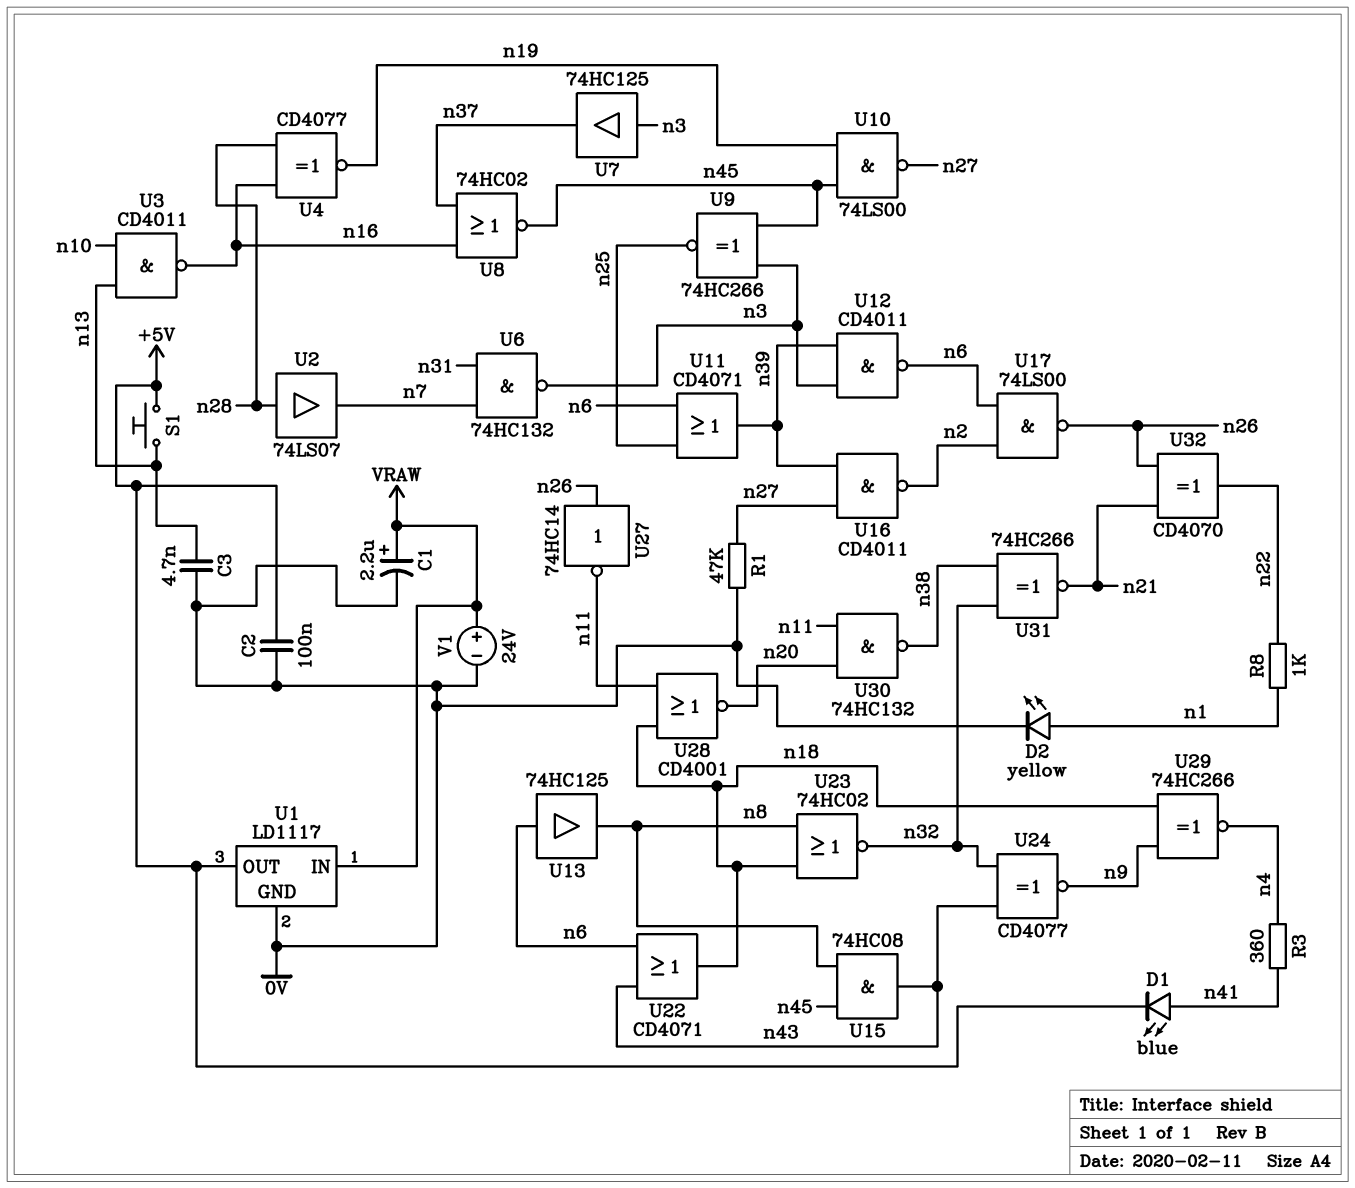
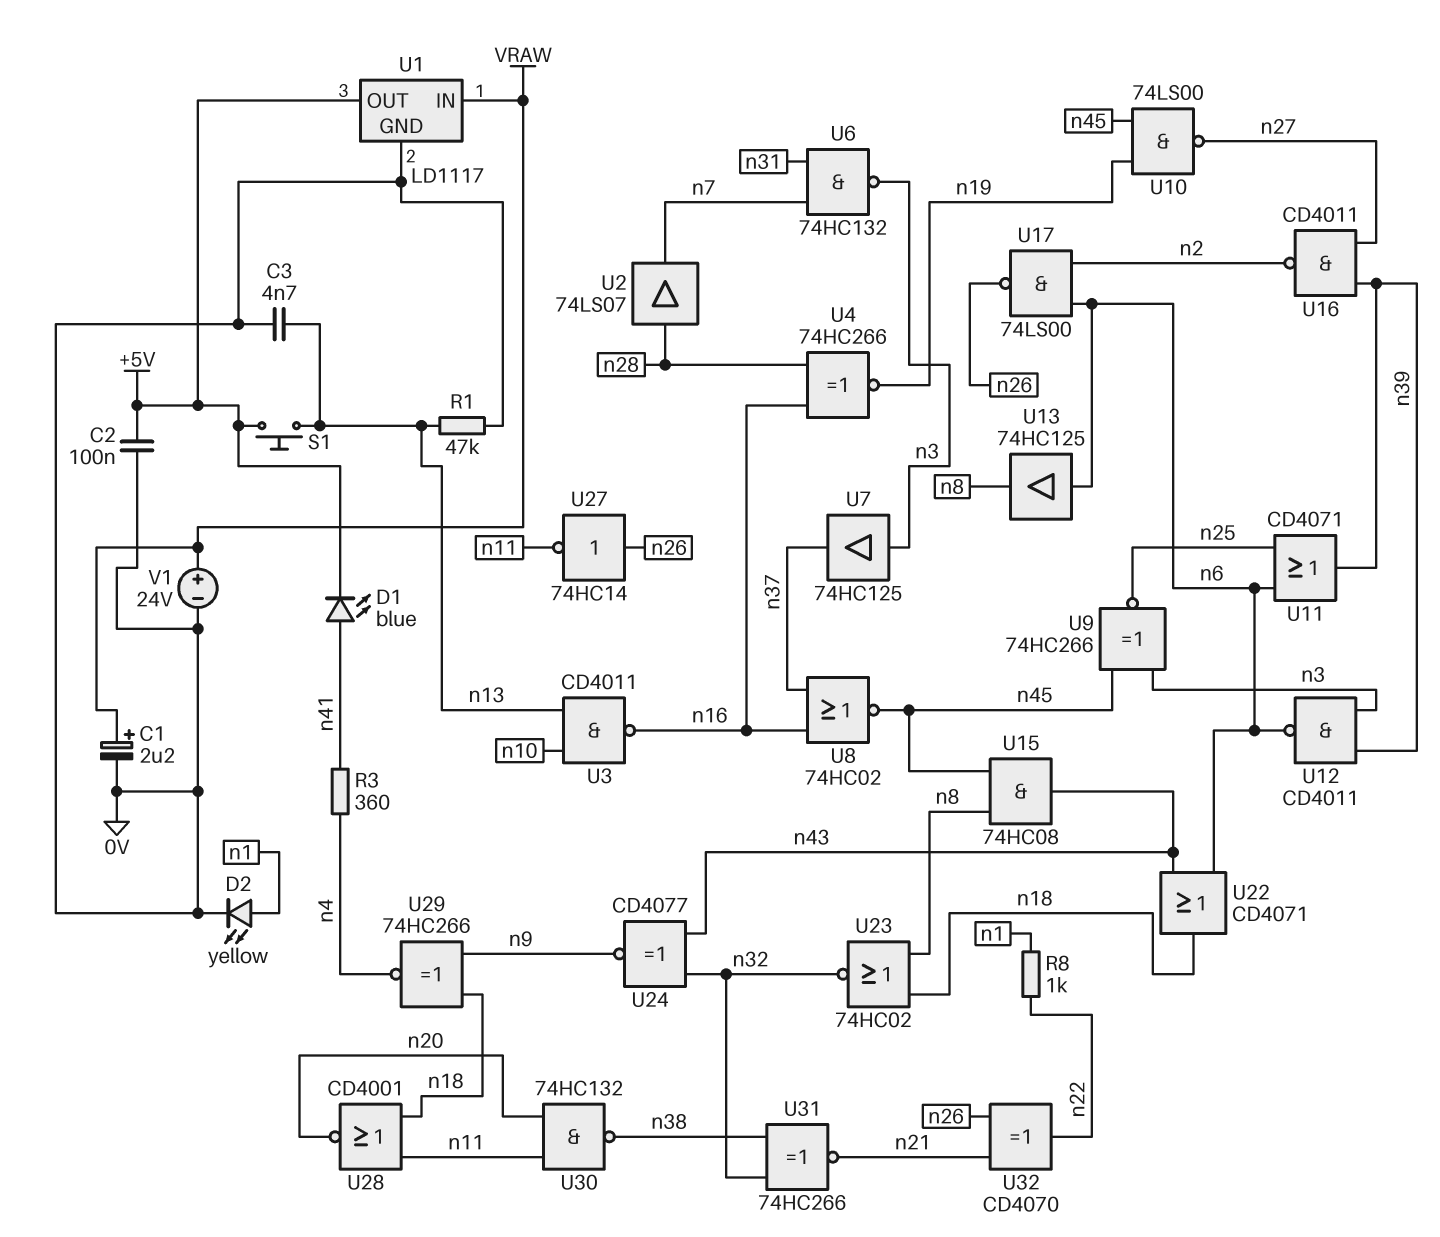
R1: 47k (0V, n27) -> 47k (0V, n13)
U4: XNOR CD4077 (in n16, in n28, out n19) -> XNOR 74HC266 (in n16, in n28, out n19)

